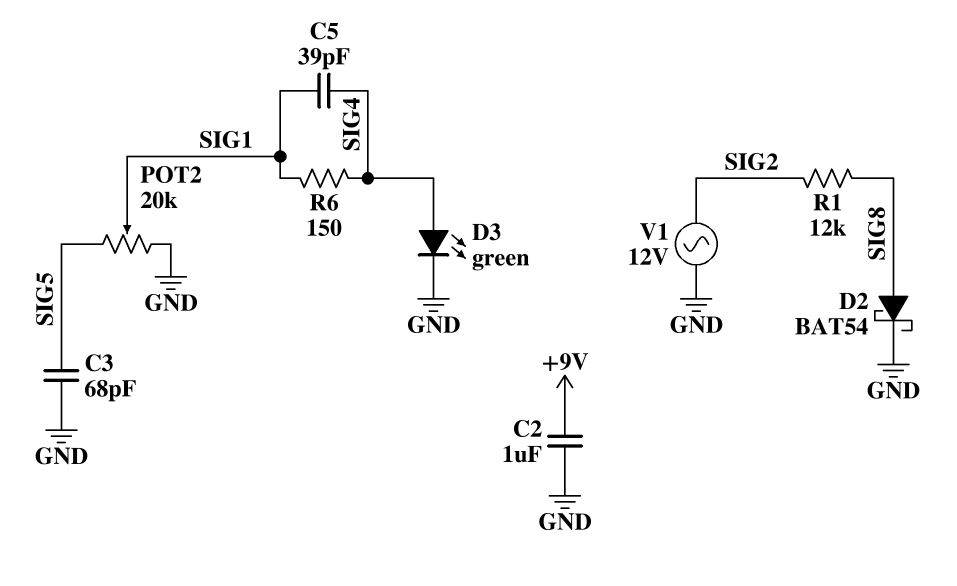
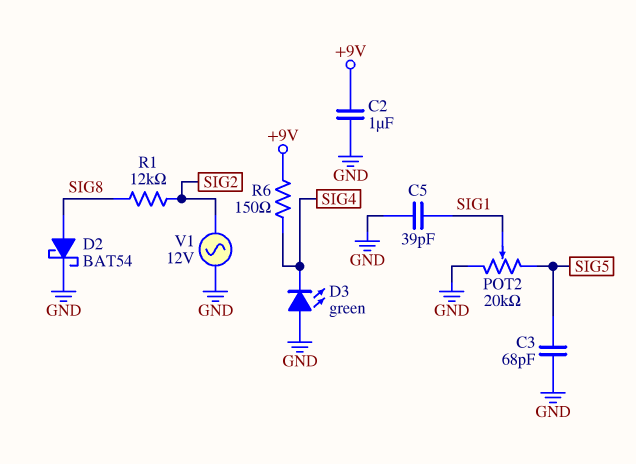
C5: 39pF (SIG1, SIG4) -> 39pF (GND, SIG1)
D3: LED green (A SIG4, K GND) -> LED green (A GND, K SIG4)
R6: 150 (SIG1, SIG4) -> 150 (+9V, SIG4)

